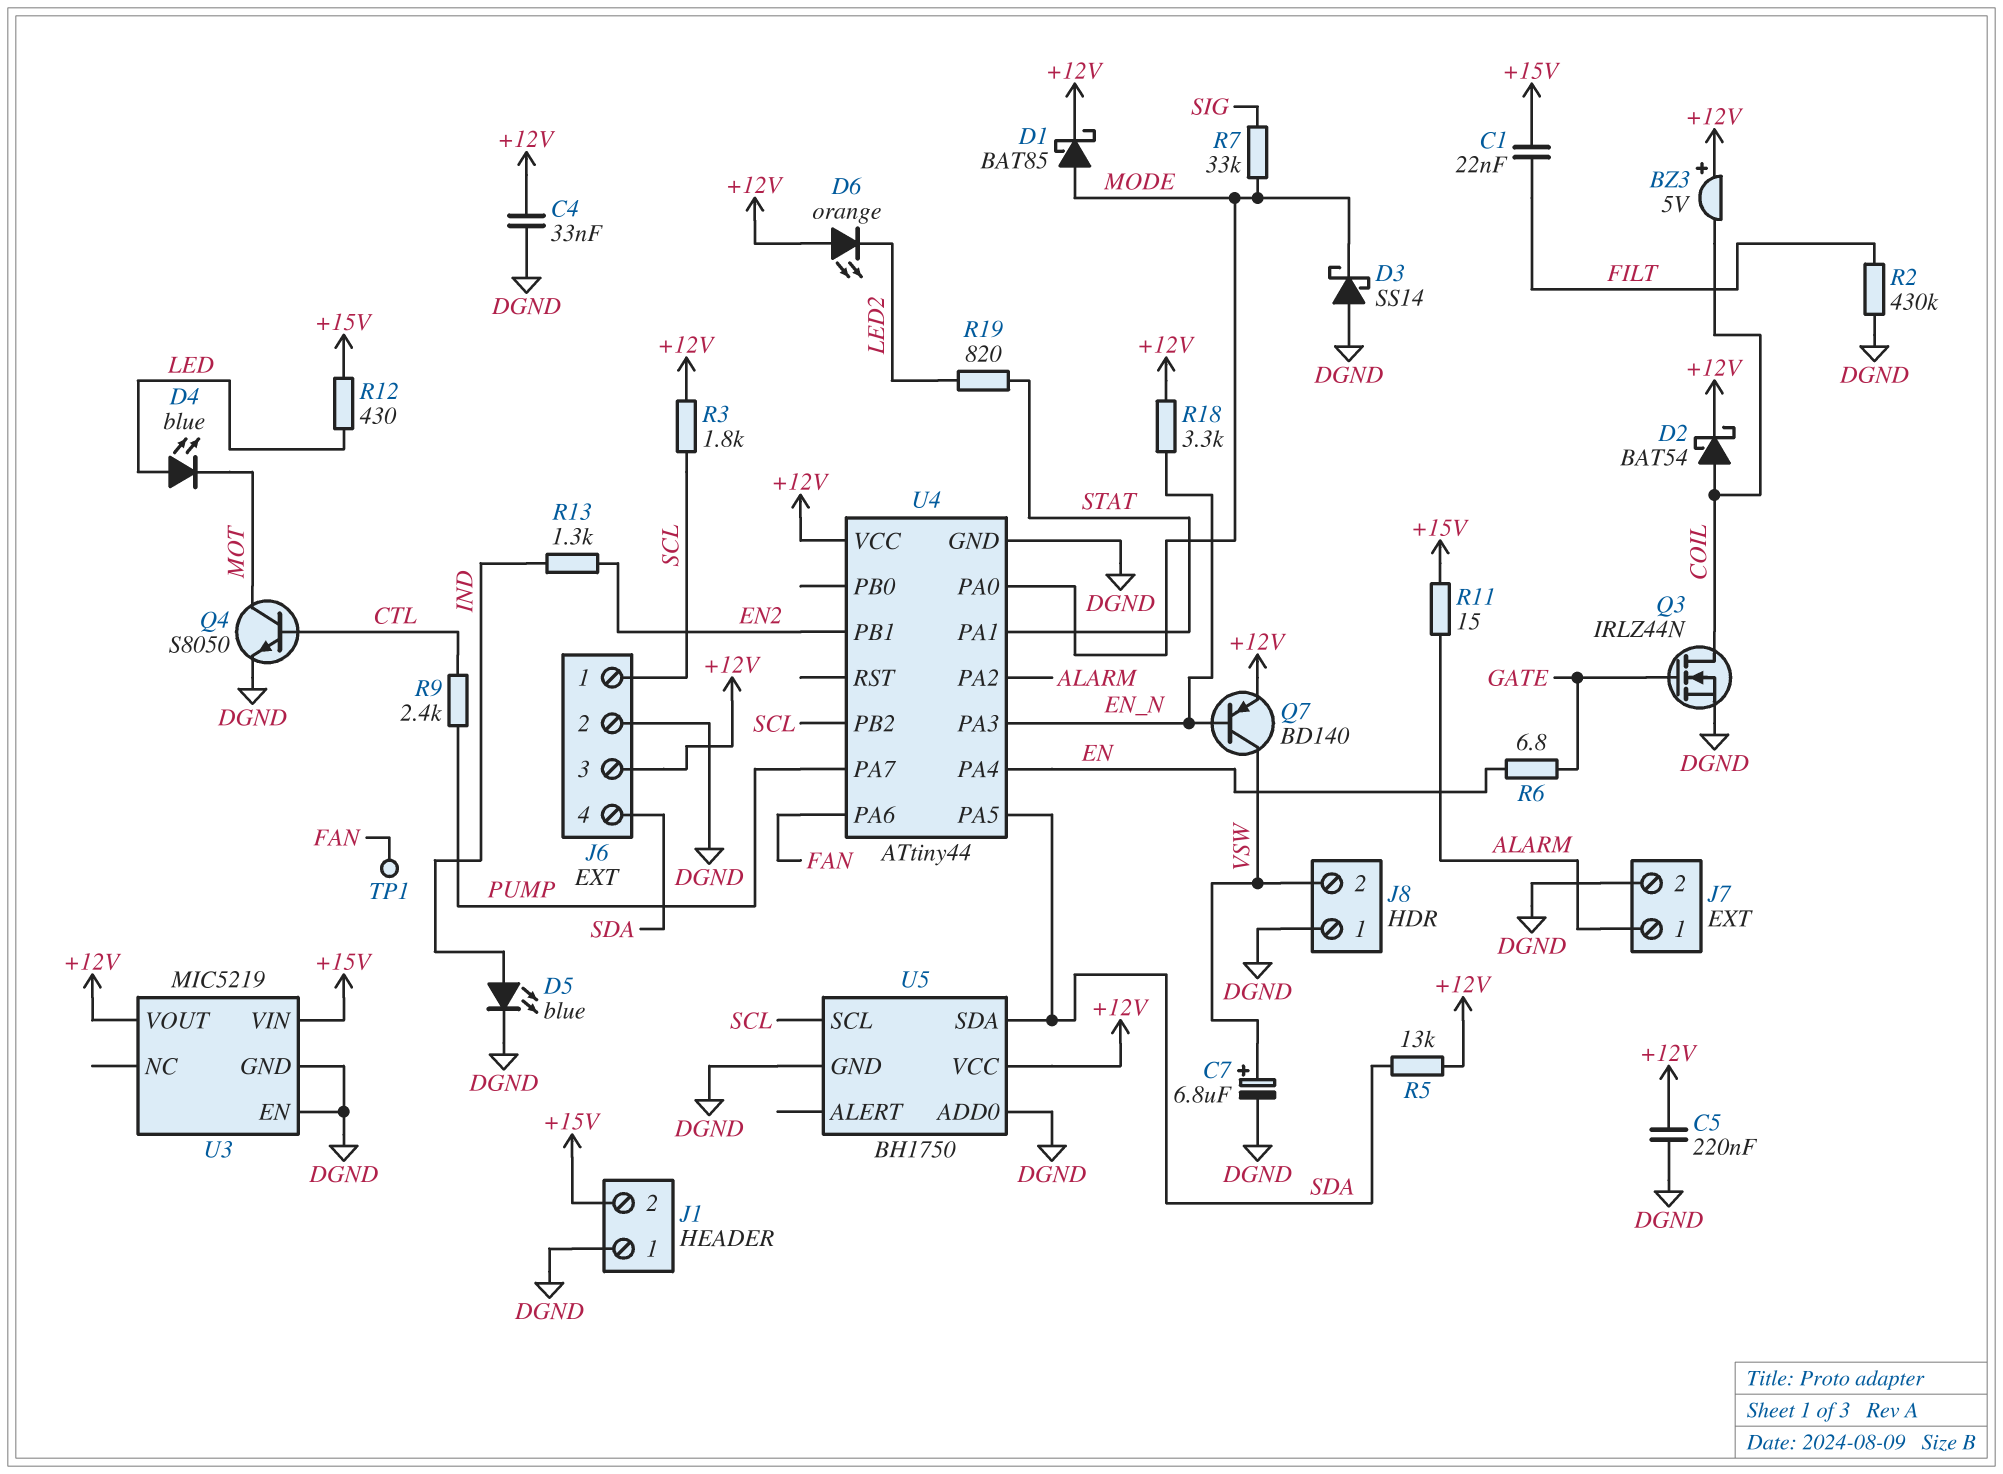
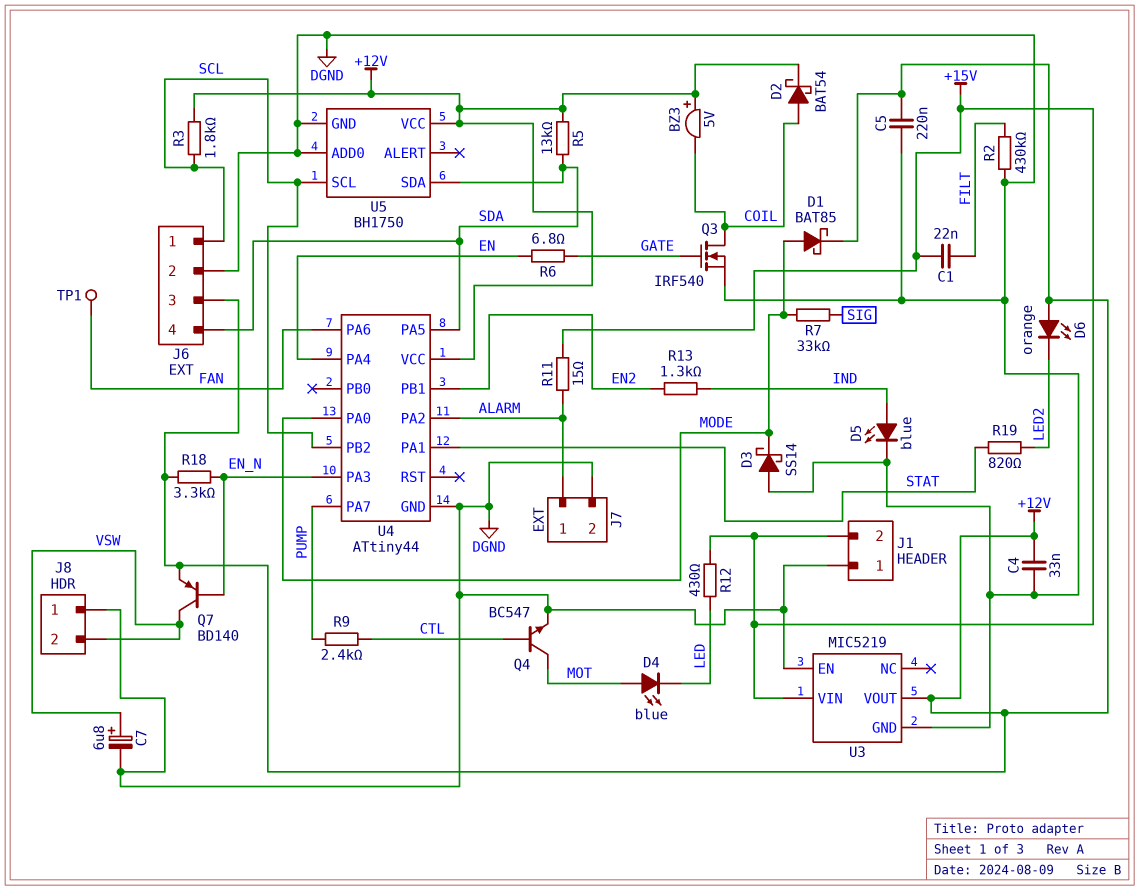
D4: LED blue (A LED, K MOT) -> LED blue (A MOT, K LED)
Q3: NMOS IRLZ44N (G GATE, D COIL, S DGND) -> NMOS IRF540 (G GATE, D COIL, S DGND)
Q4: NPN S8050 (B CTL, C MOT, E DGND) -> NPN BC547 (B CTL, C MOT, E DGND)

